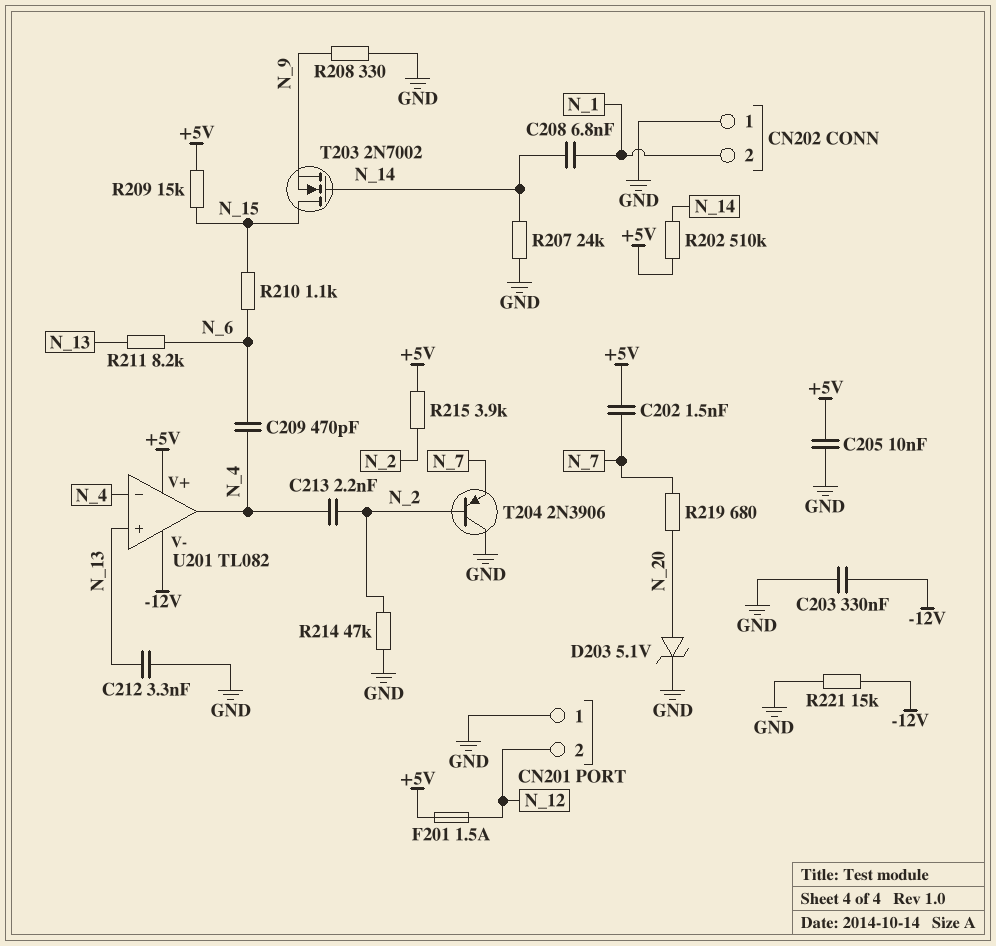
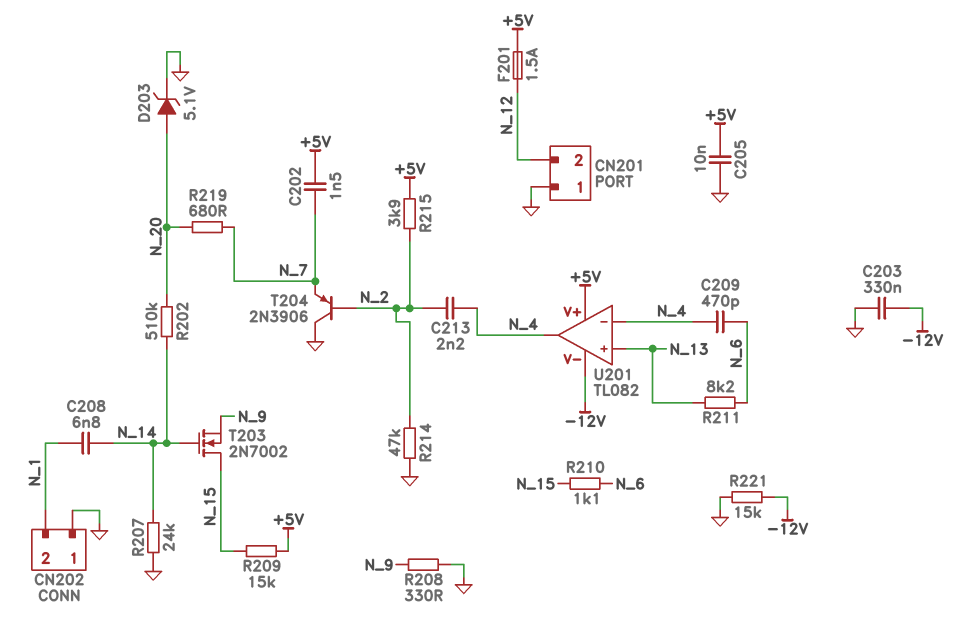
C212: 3.3nF (GND, N_13) -> none
R202: 510k (+5V, N_14) -> 510k (N_14, N_20)

